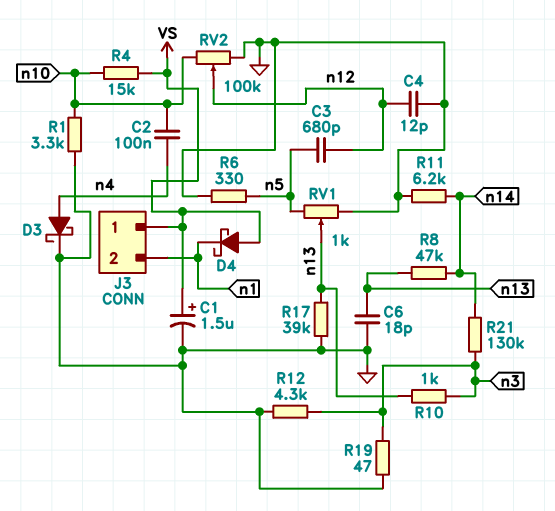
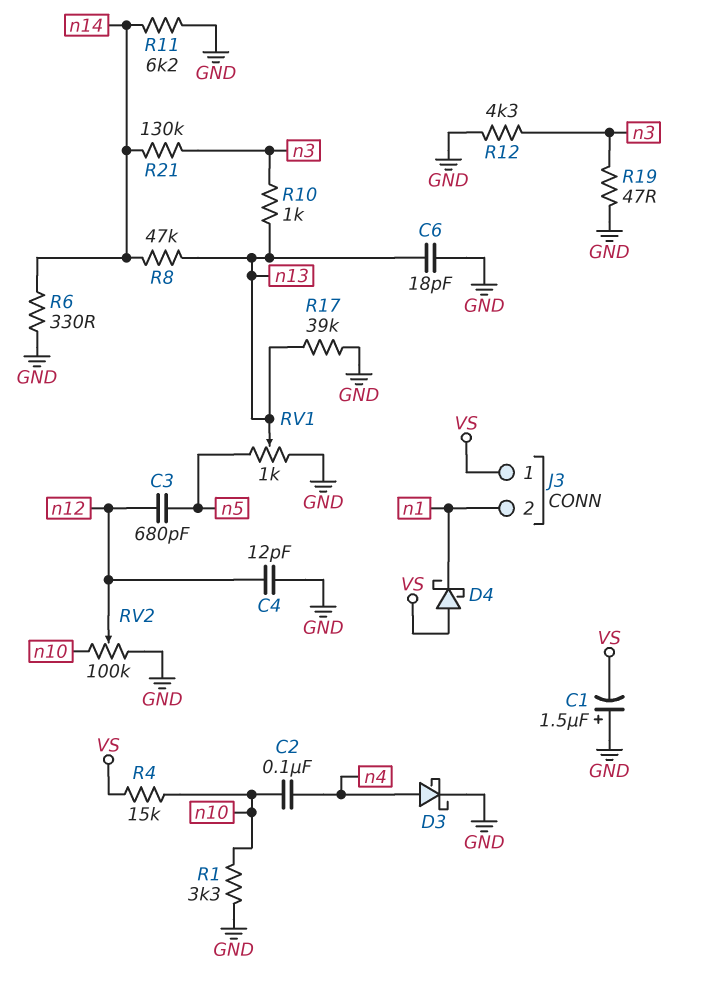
C1: 1.5uF (plus VS, minus GND) -> 1.5uF (plus GND, minus VS)
R6: 330 (GND, n5) -> 330 (GND, n14)

